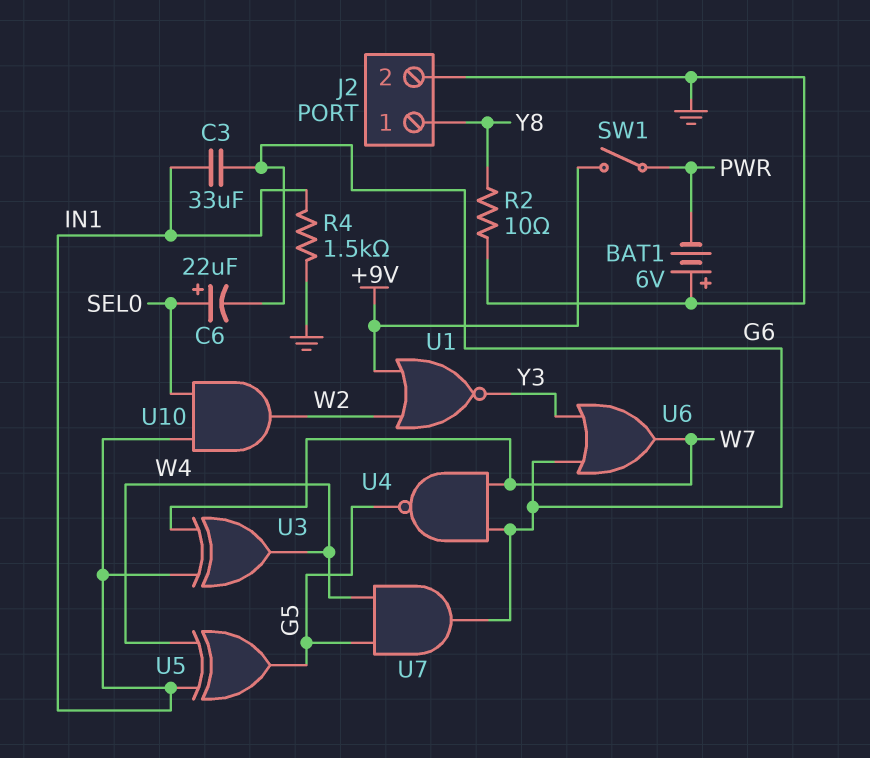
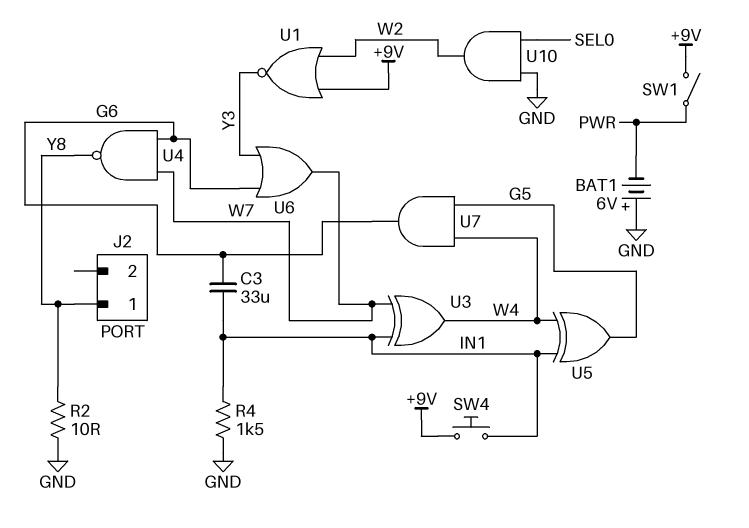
C6: 22uF (plus SEL0, minus G6) -> none
J2 pin 2: GND -> none
SW4: none -> button (+9V, IN1)
U4: NAND (in G6, in W7, out G5) -> NAND (in G6, in W7, out Y8)
U10: AND (in IN1, in SEL0, out W2) -> AND (in GND, in SEL0, out W2)

